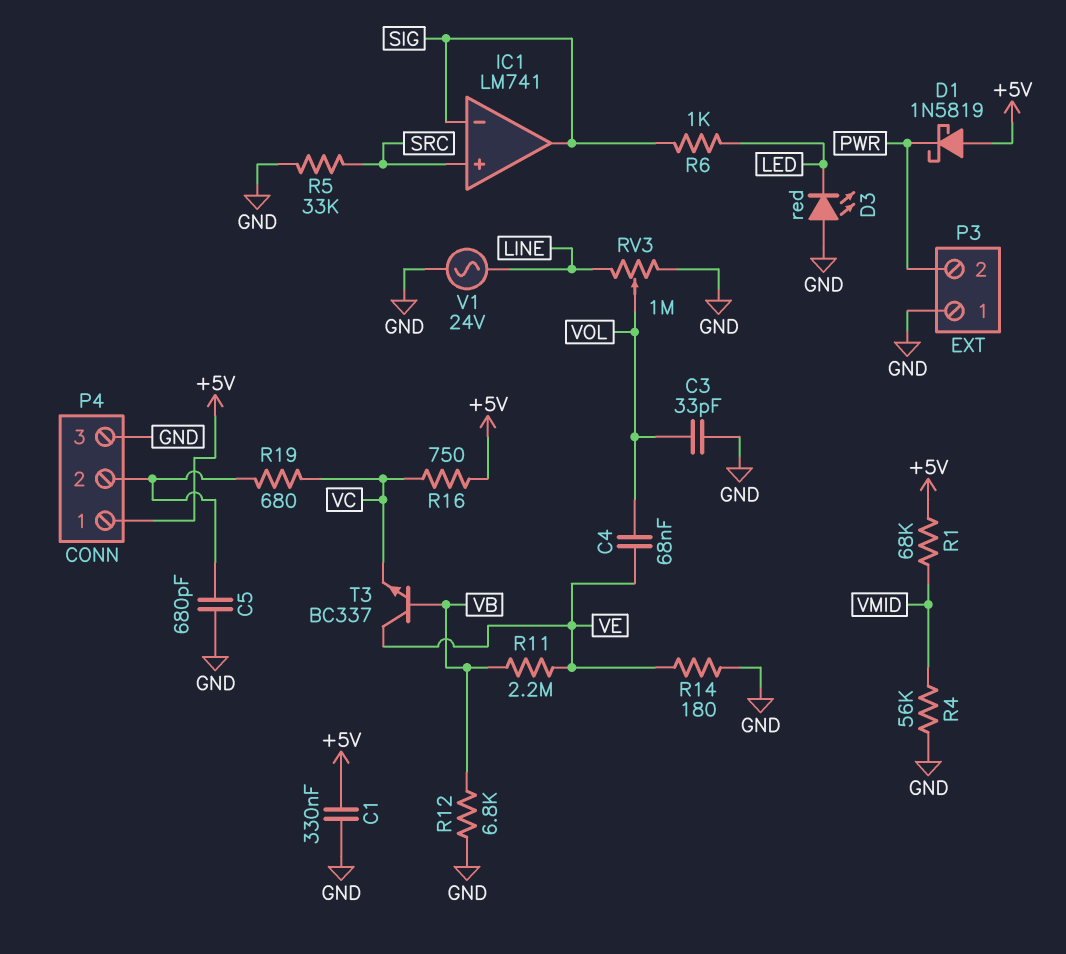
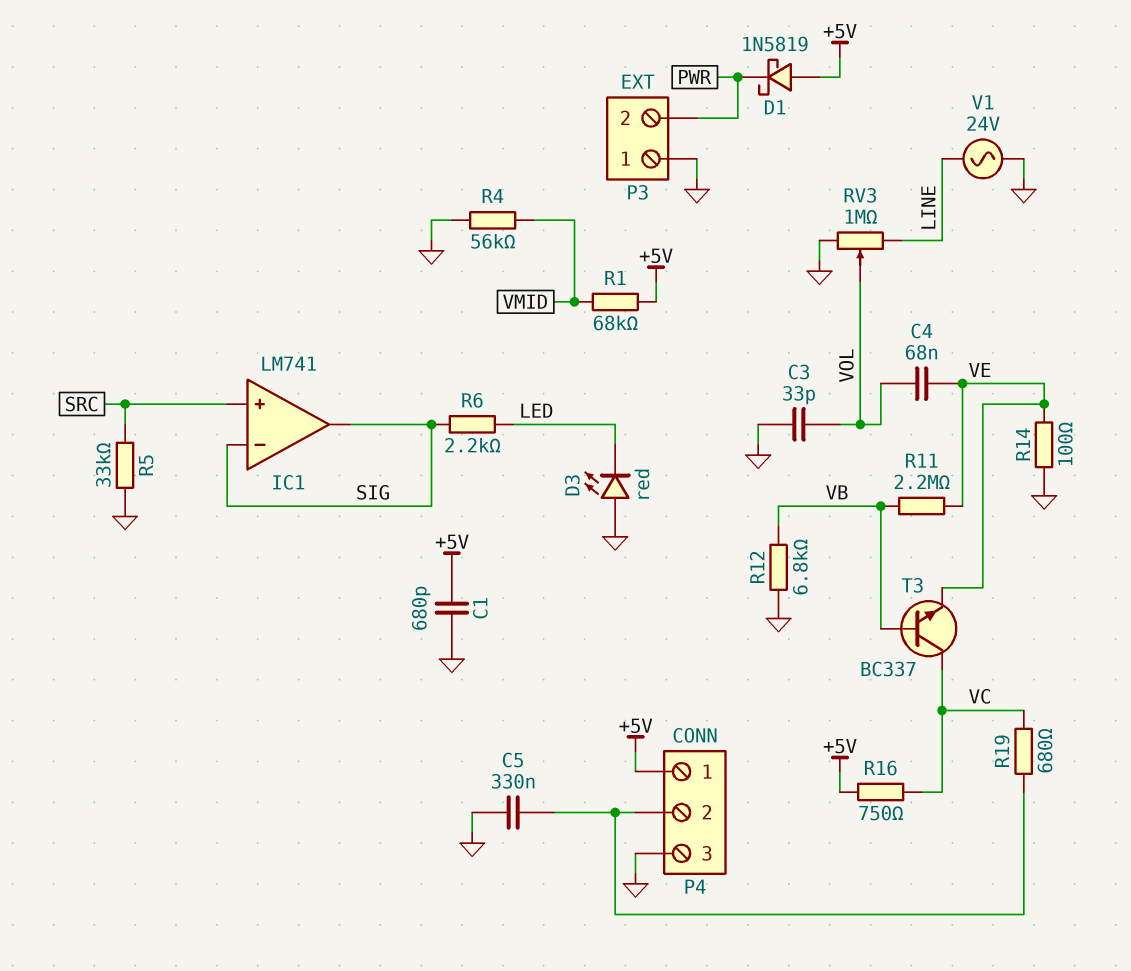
C1: 330nF (+5V, GND) -> 680pF (+5V, GND)
C5: 680pF (GND, P4/2) -> 330nF (GND, P4/2)
R6: 1k (LED, SIG) -> 2.2k (LED, SIG)
R14: 180 (GND, VE) -> 100 (GND, VE)
T3: NPN BC337 (B VB, C VE, E VC) -> NPN BC337 (B VB, C VC, E VE)

